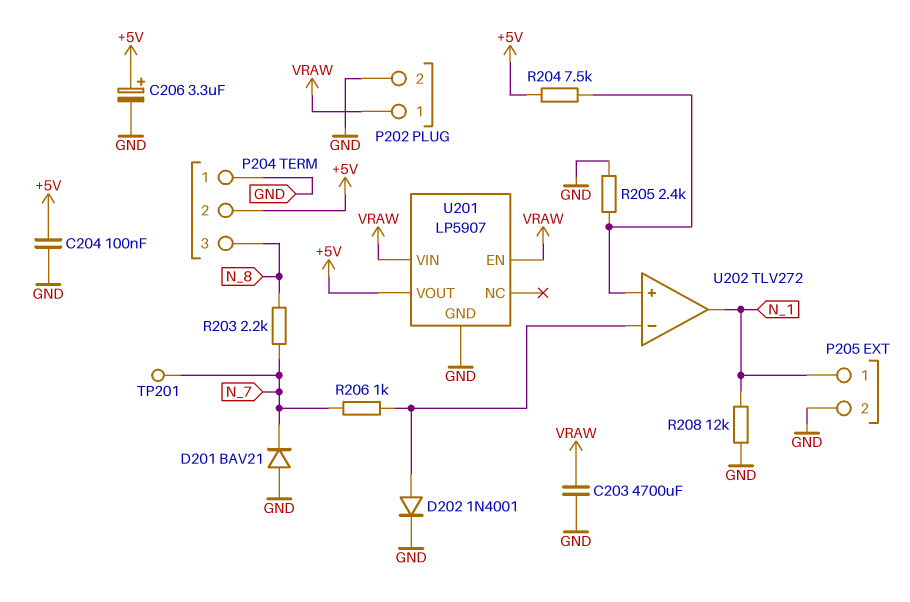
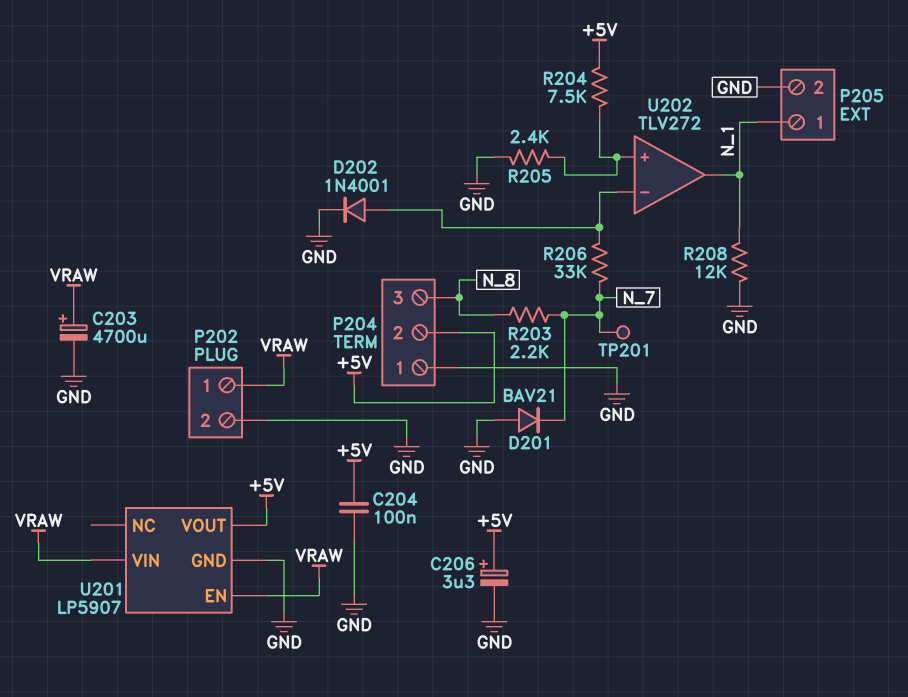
C203: 4700uF (GND, VRAW) -> 4700uF (plus VRAW, minus GND)
R206: 1k (N_7, U202/in-) -> 33k (N_7, U202/in-)

